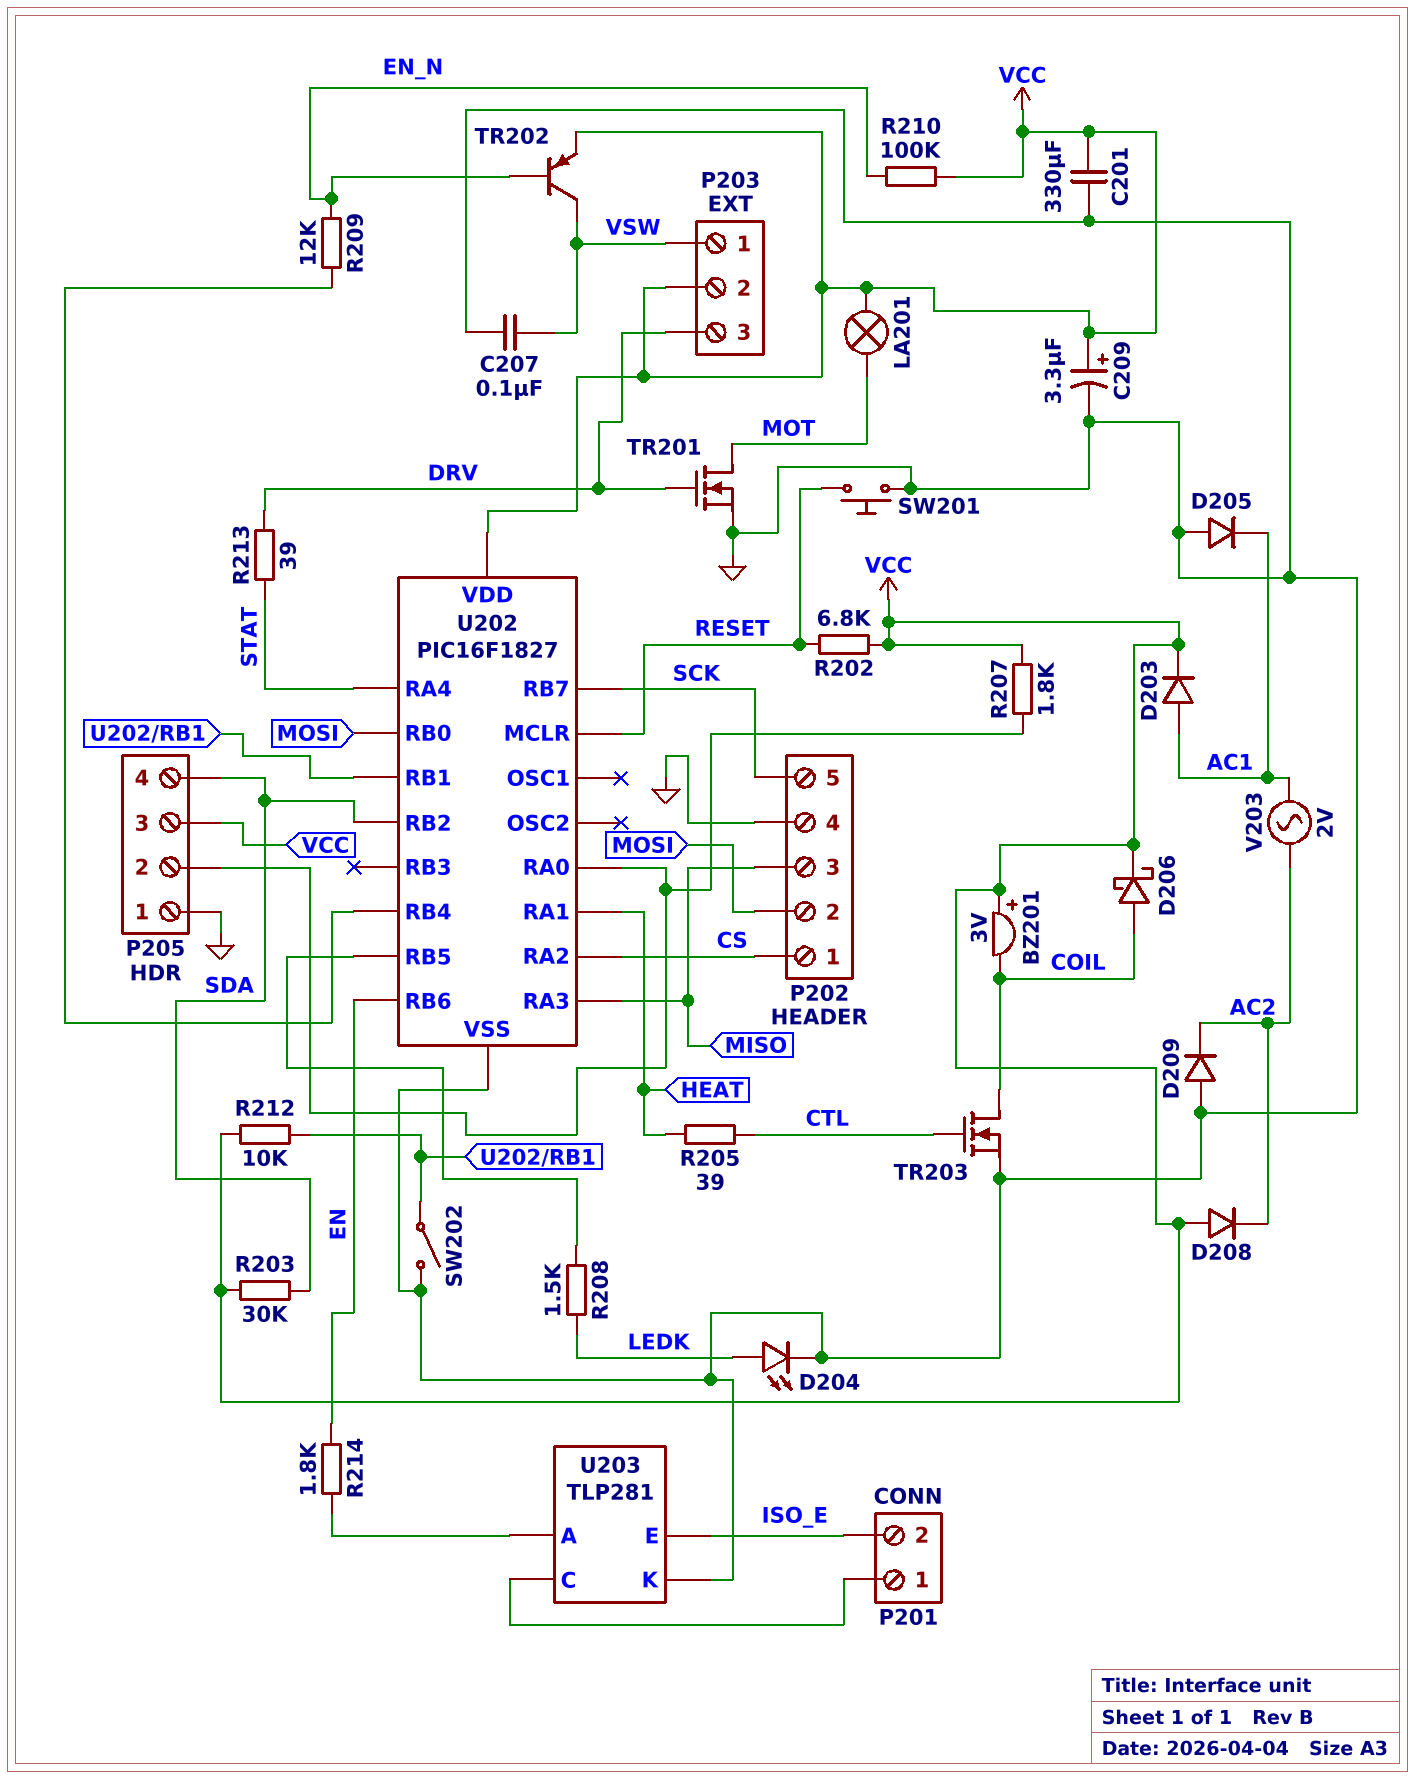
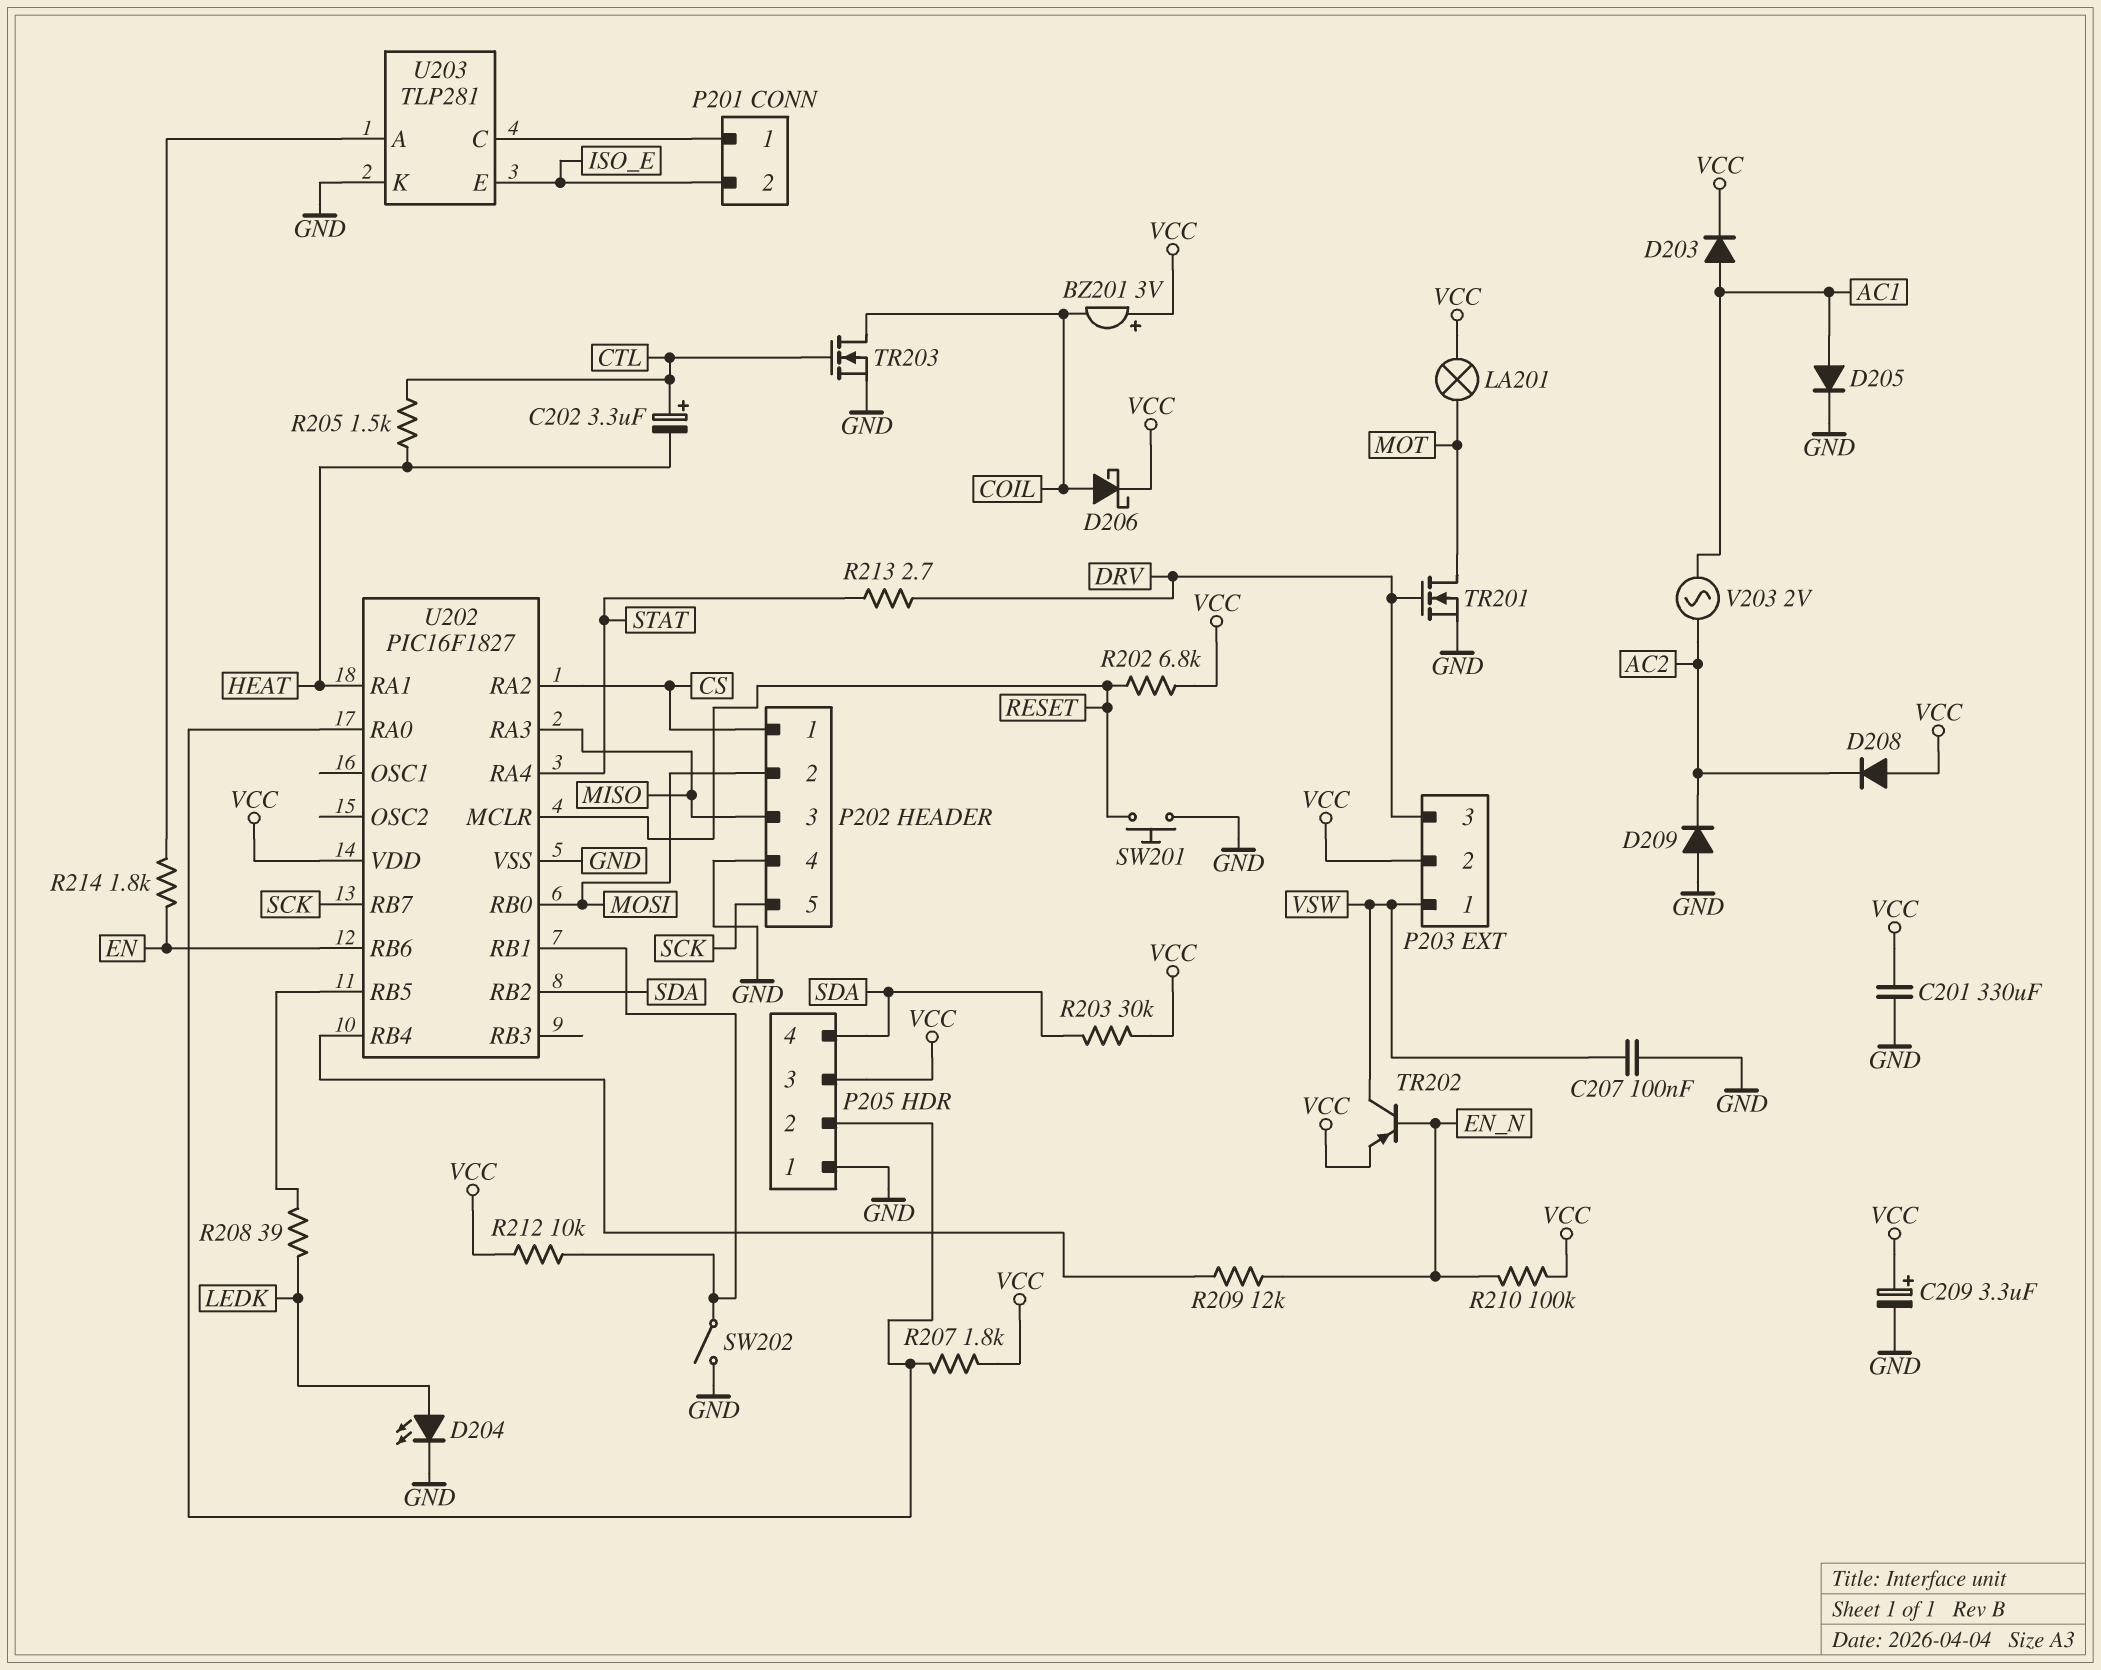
C202: none -> 3.3uF (plus CTL, minus HEAT)
D205: diode (A GND, K AC1) -> diode (A AC1, K GND)
R205: 39 (CTL, HEAT) -> 1.5k (CTL, HEAT)
R208: 1.5k (LEDK, U202/RB5) -> 39 (LEDK, U202/RB5)
R213: 39 (DRV, STAT) -> 2.7 (DRV, STAT)

